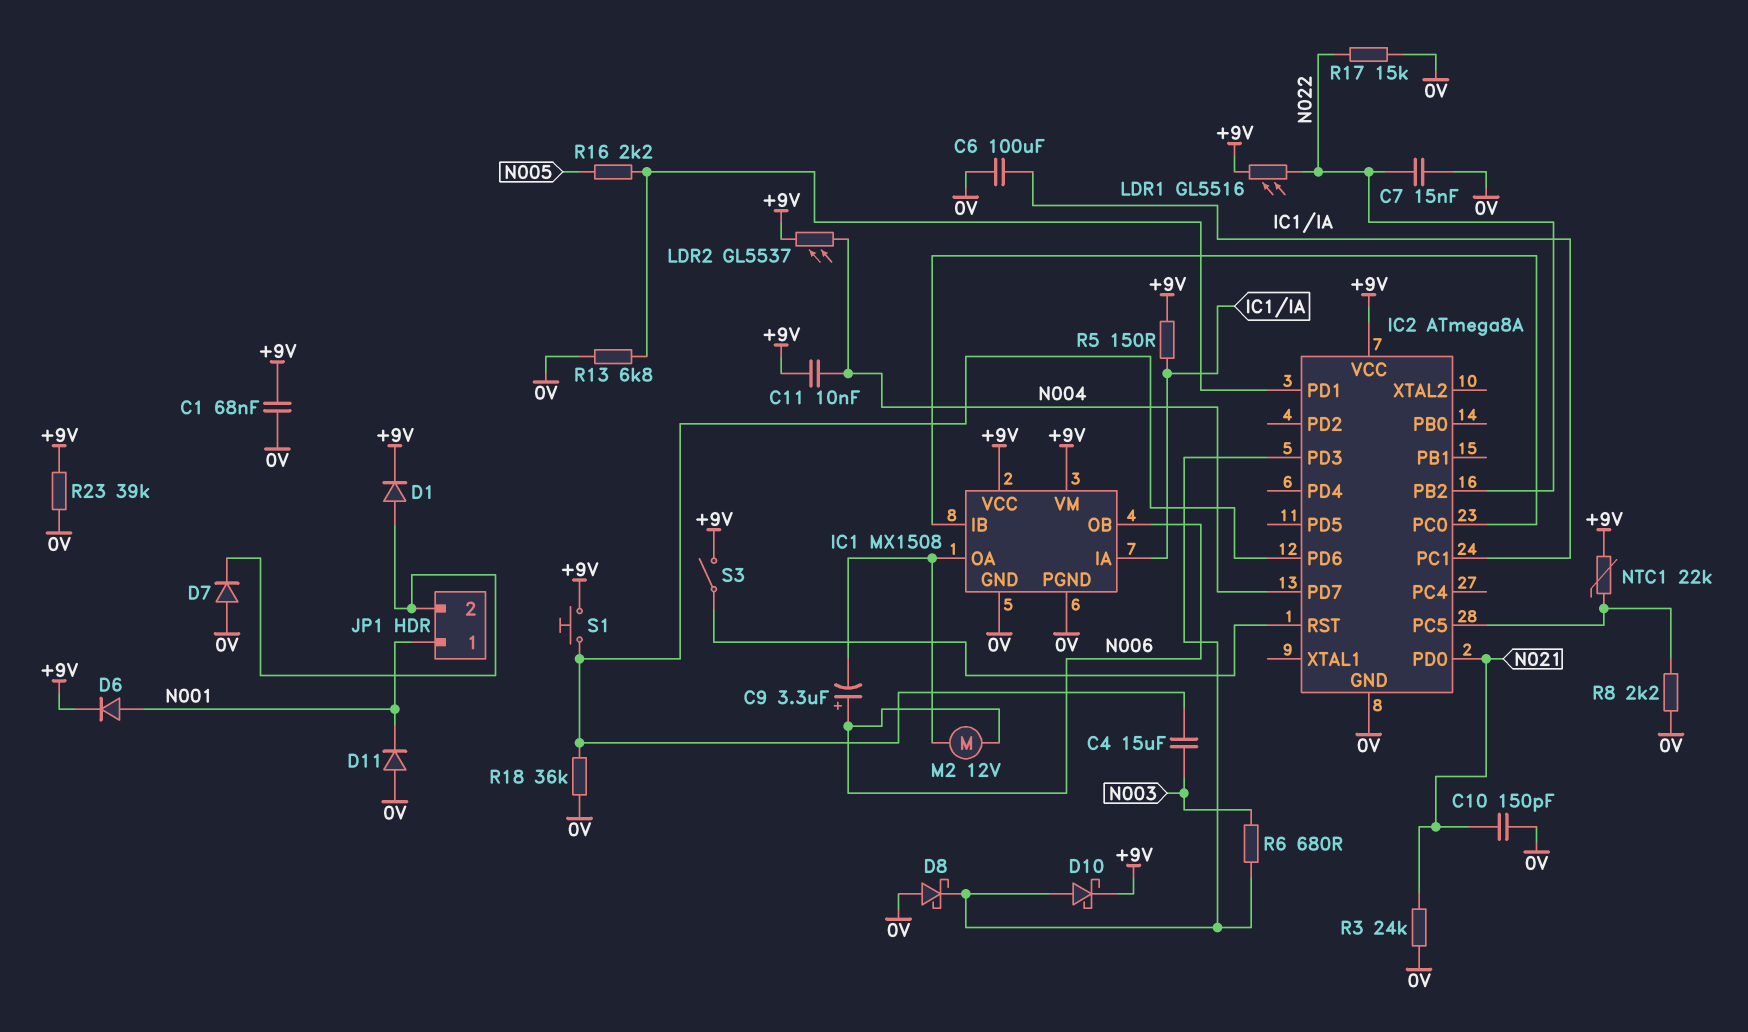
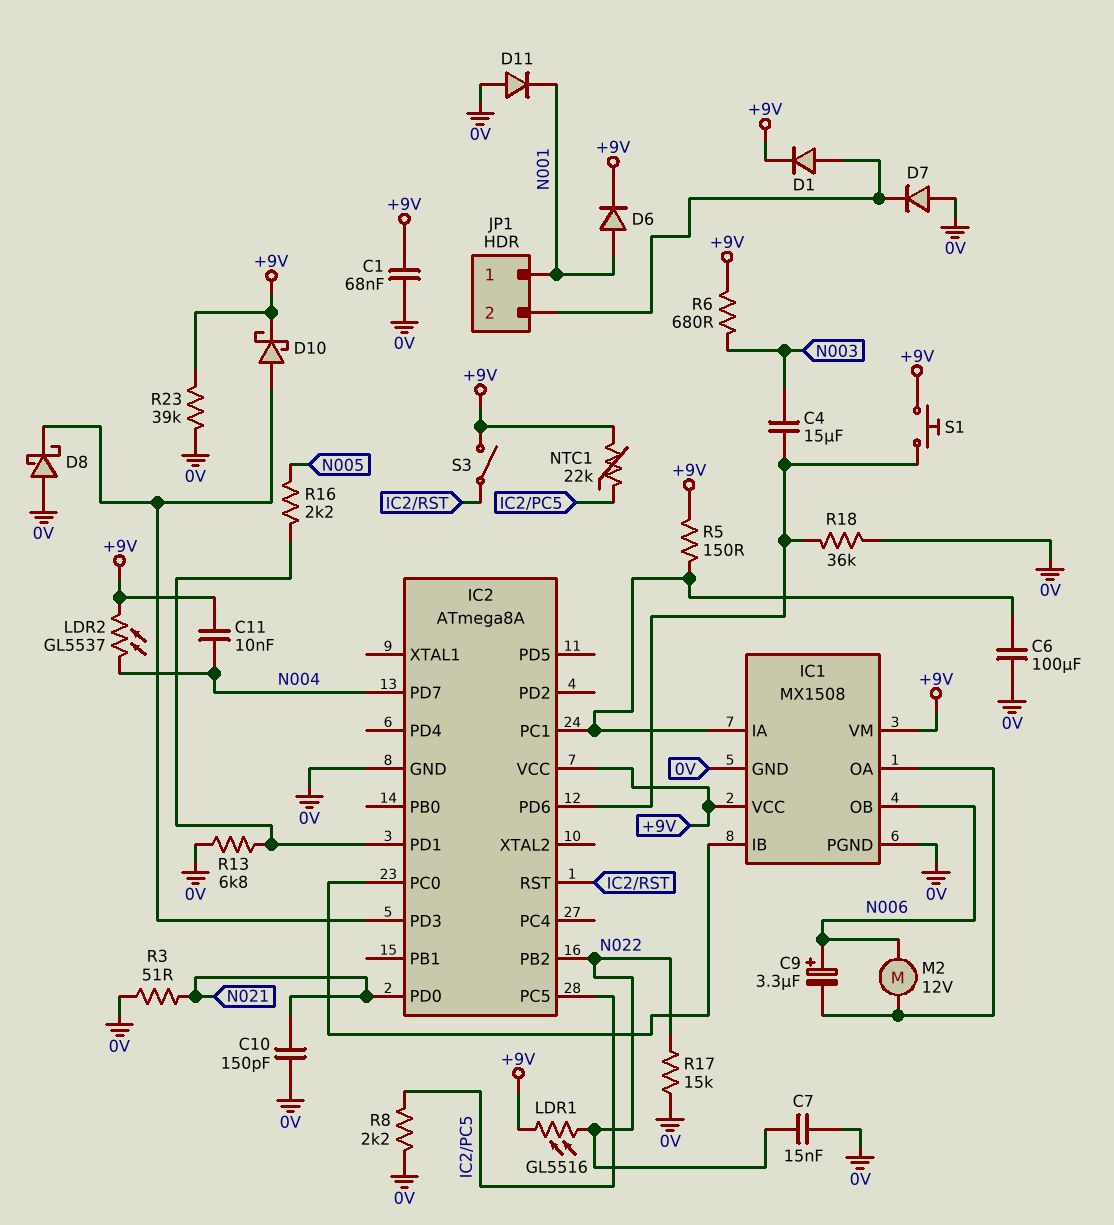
R3: 24k (0V, N021) -> 51 (0V, N021)
R6: 680 (IC2/PD3, N003) -> 680 (+9V, N003)

